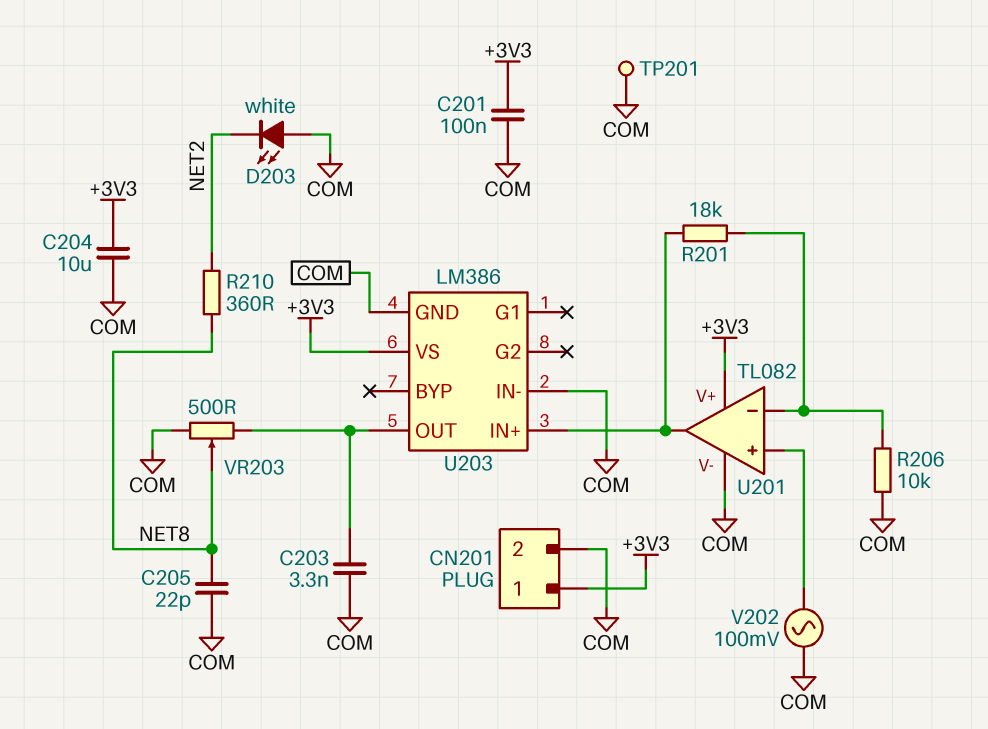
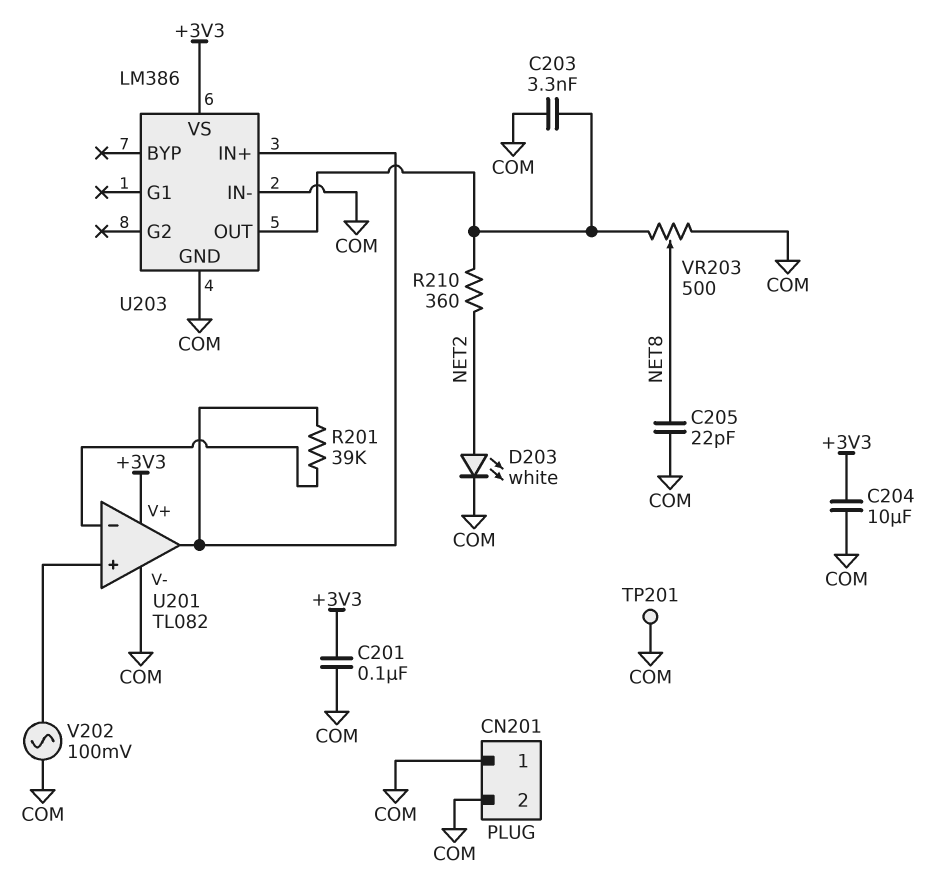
CN201 pin 1: +3V3 -> COM
D203: LED white (A COM, K NET2) -> LED white (A NET2, K COM)
R201: 18k (U201/in-, U201/out) -> 39k (U201/in-, U201/out)
R206: 10k (COM, U201/in-) -> none
R210: 360 (NET2, NET8) -> 360 (NET2, U203/OUT)

